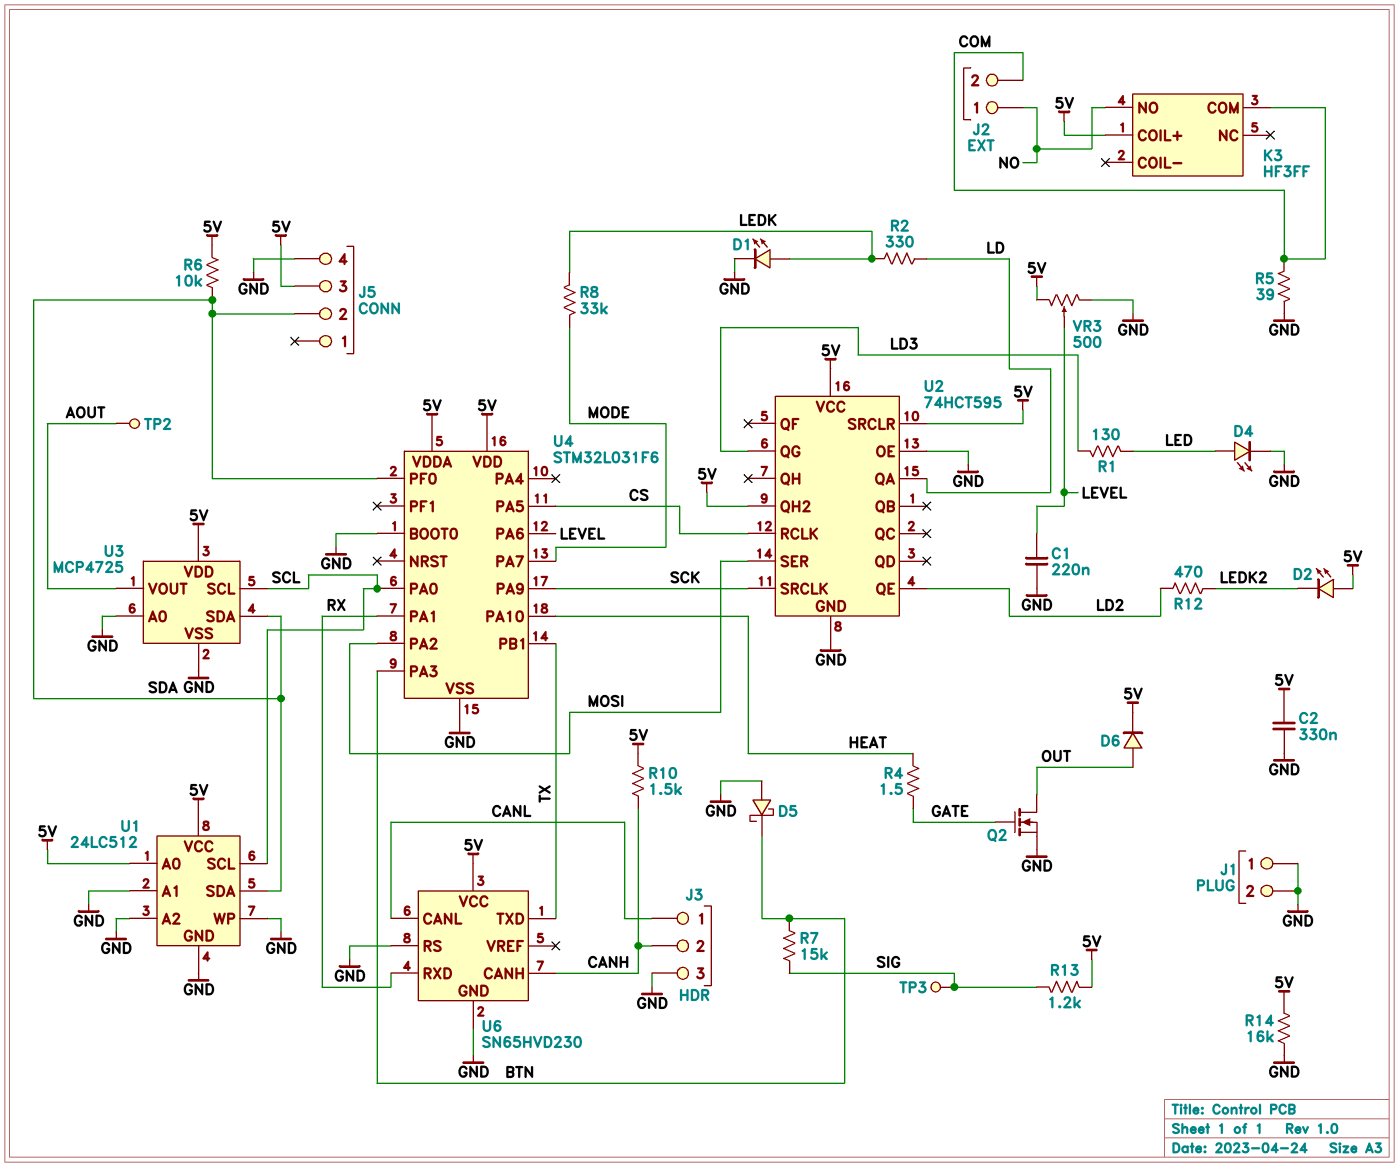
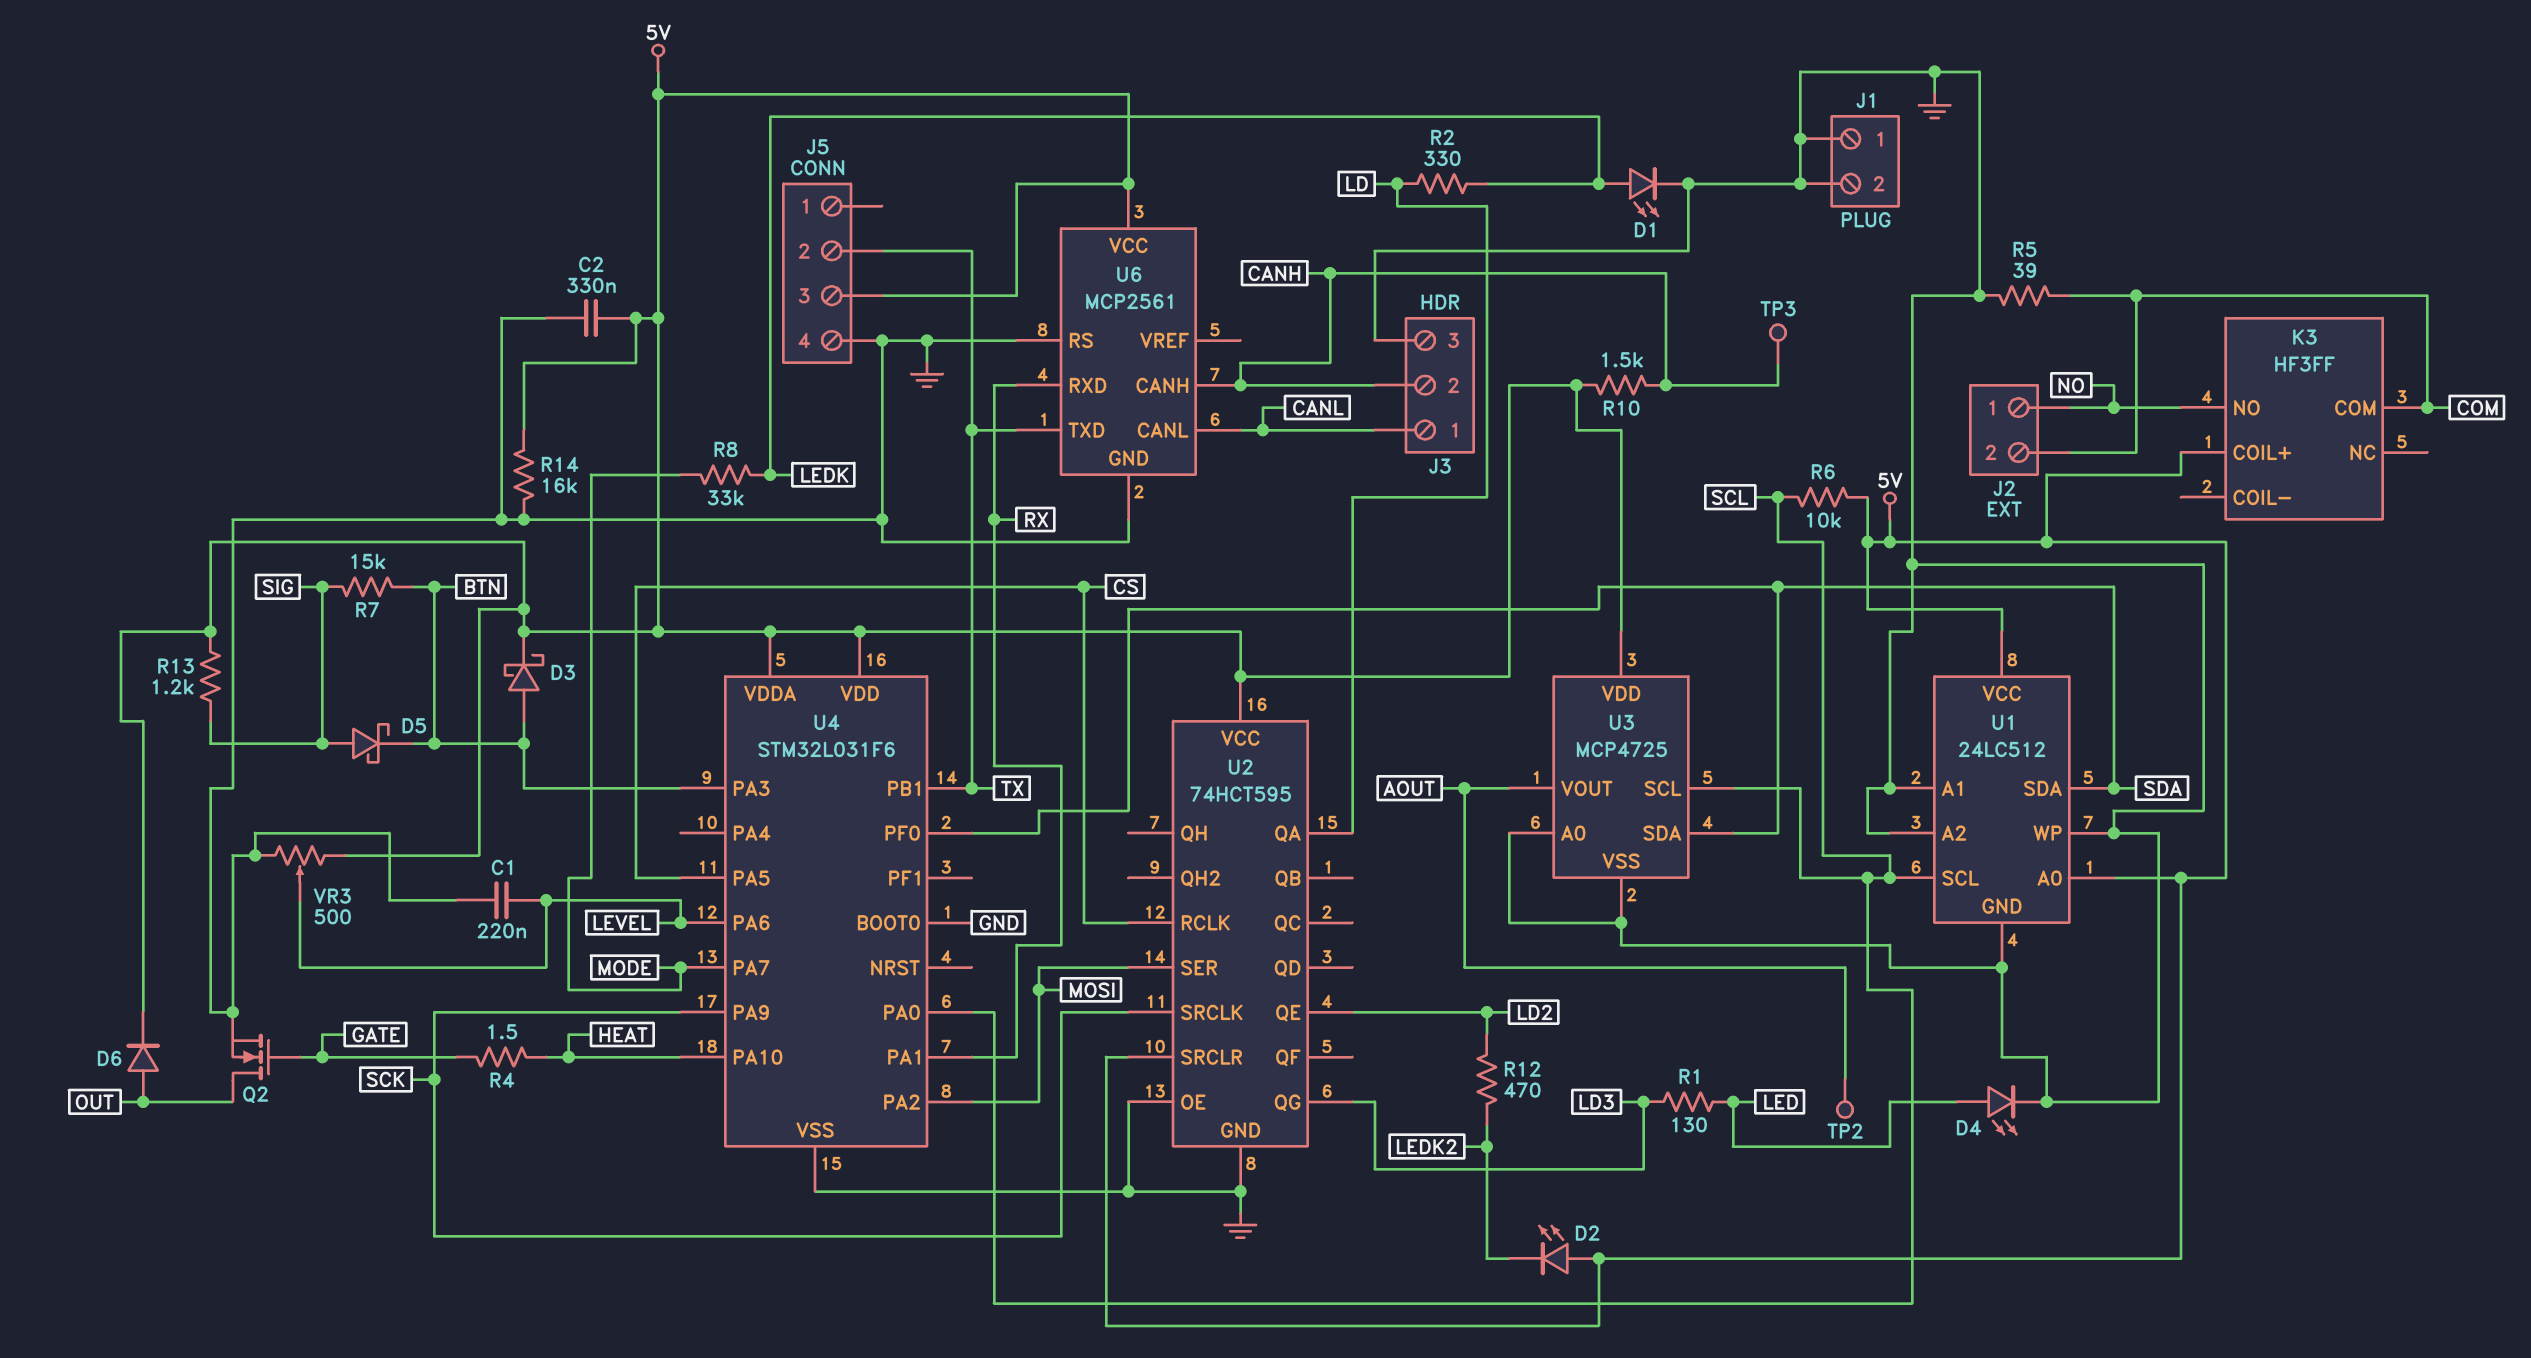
D3: none -> schottky (A BTN, K 5V)
D5: schottky (A GND, K BTN) -> schottky (A SIG, K BTN)
J5 pin 2: SDA -> TX
R6: 10k (5V, SDA) -> 10k (5V, SCL)
TP3: test point (SIG) -> test point (CANH)
U2 pin QH2: 5V -> none
U6: SN65HVD230 -> MCP2561

